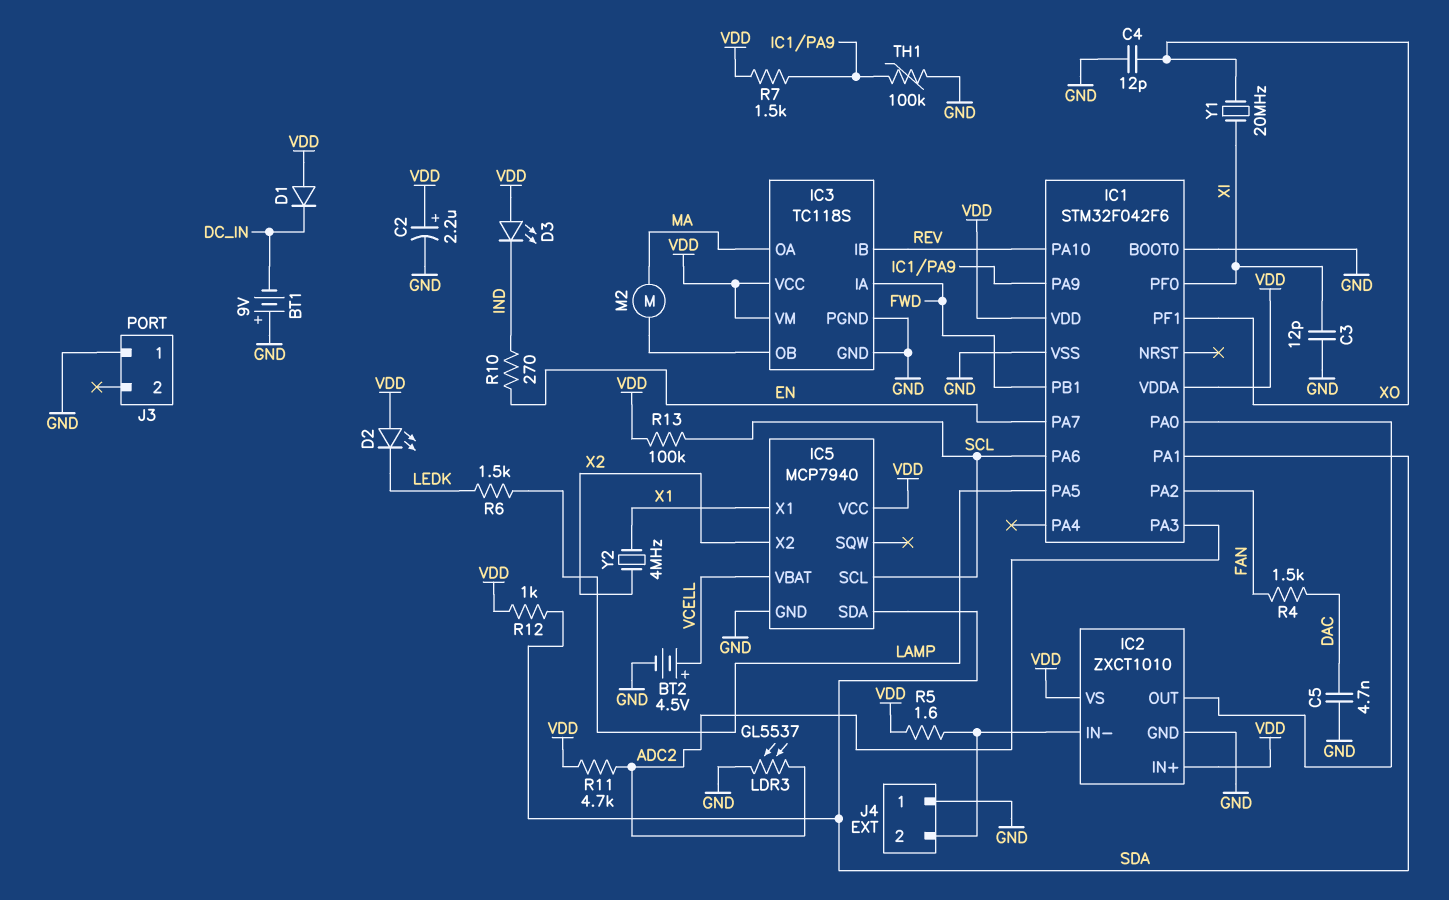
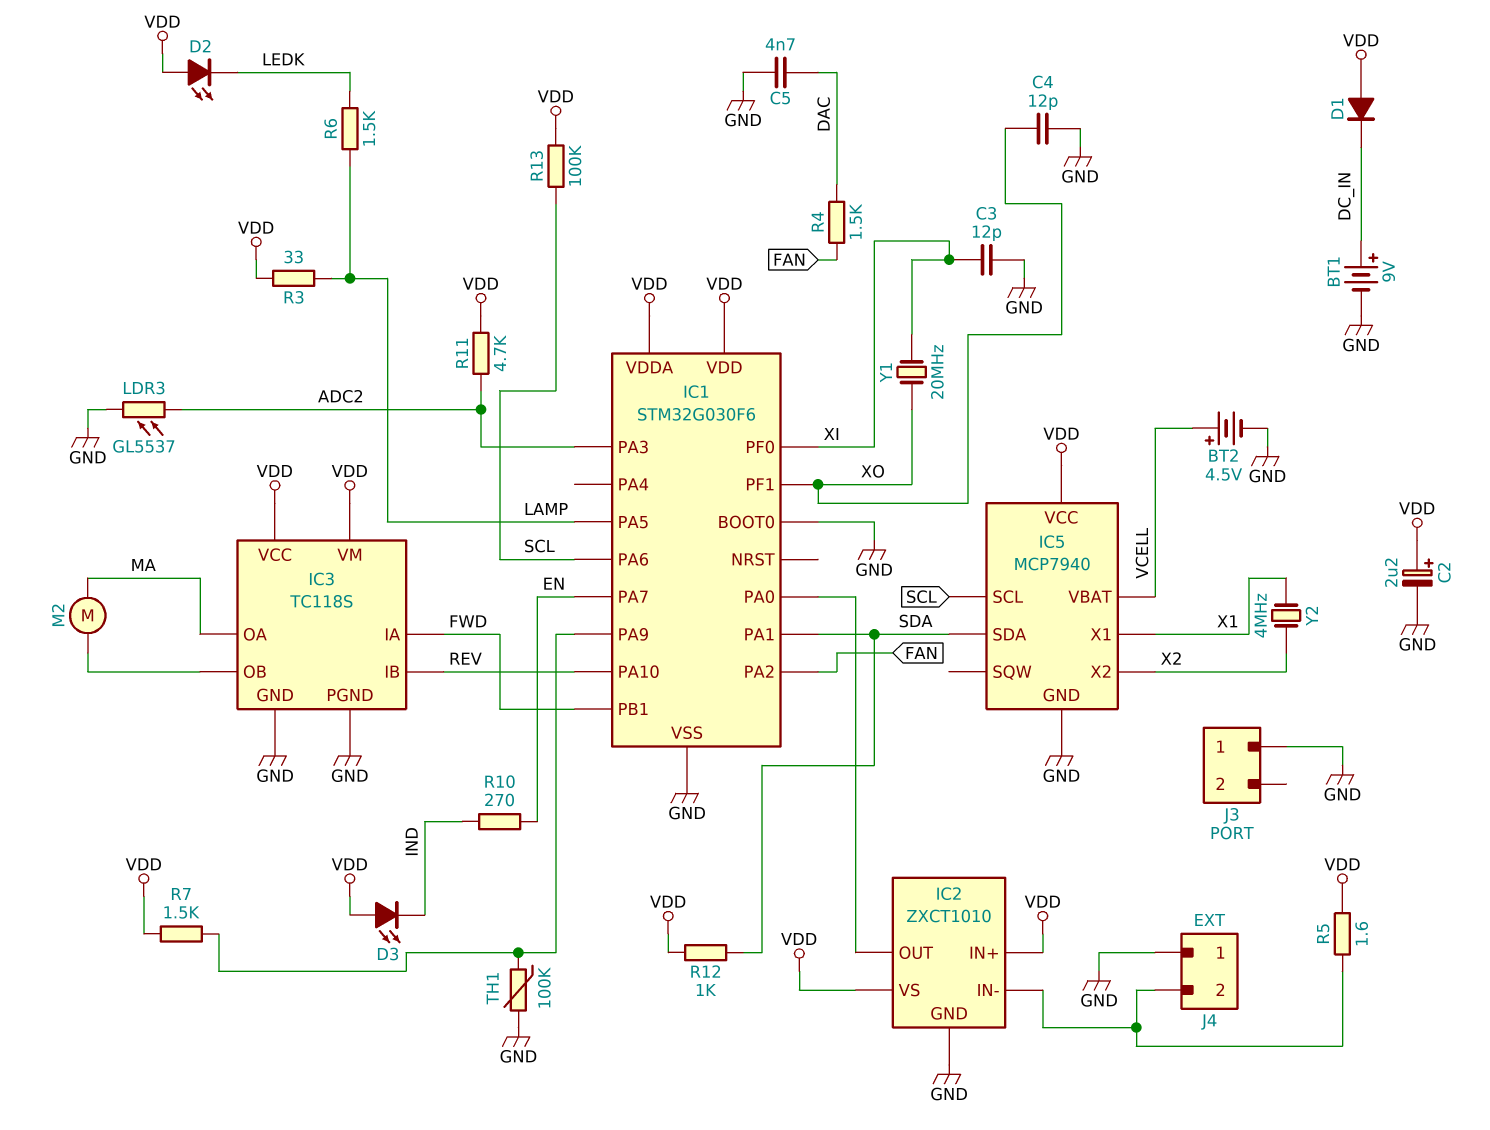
BT1: 9V (plus GND, minus DC_IN) -> 9V (plus DC_IN, minus GND)
IC1: STM32F042F6 -> STM32G030F6
R3: none -> 33 (LAMP, VDD)

